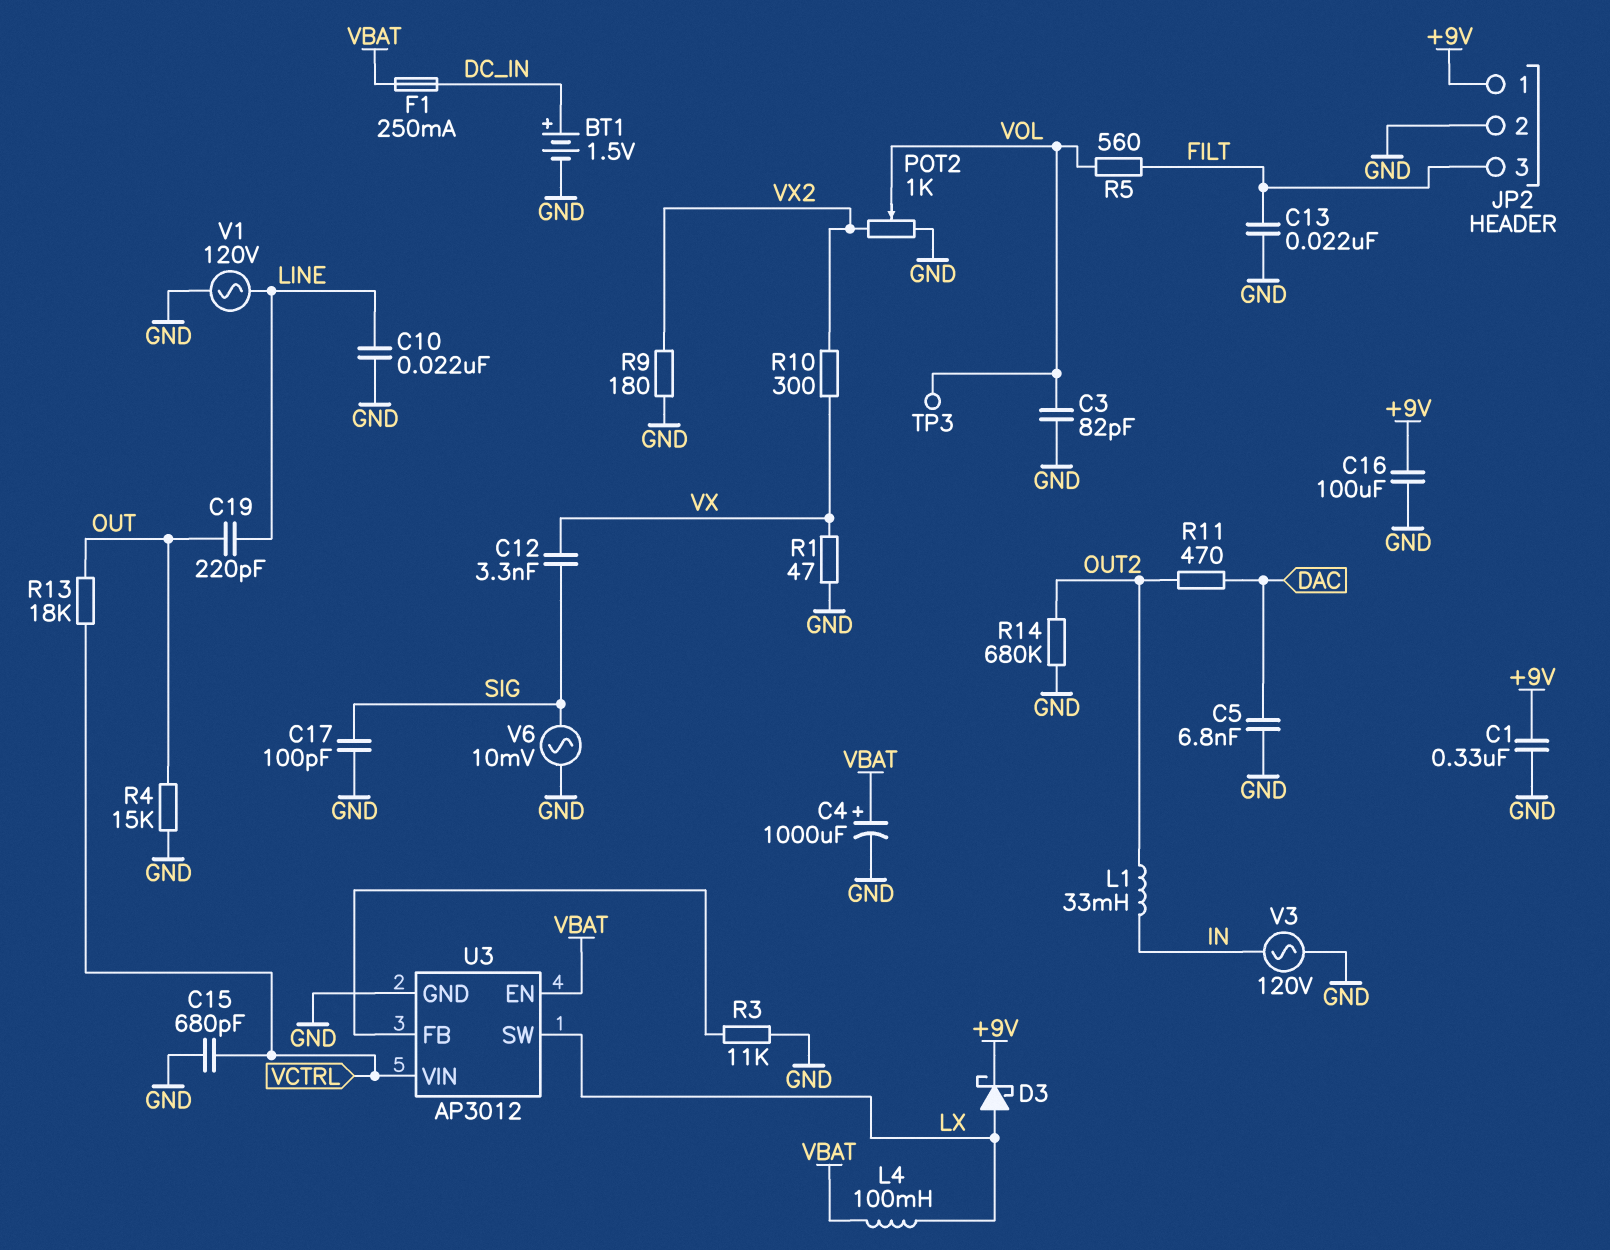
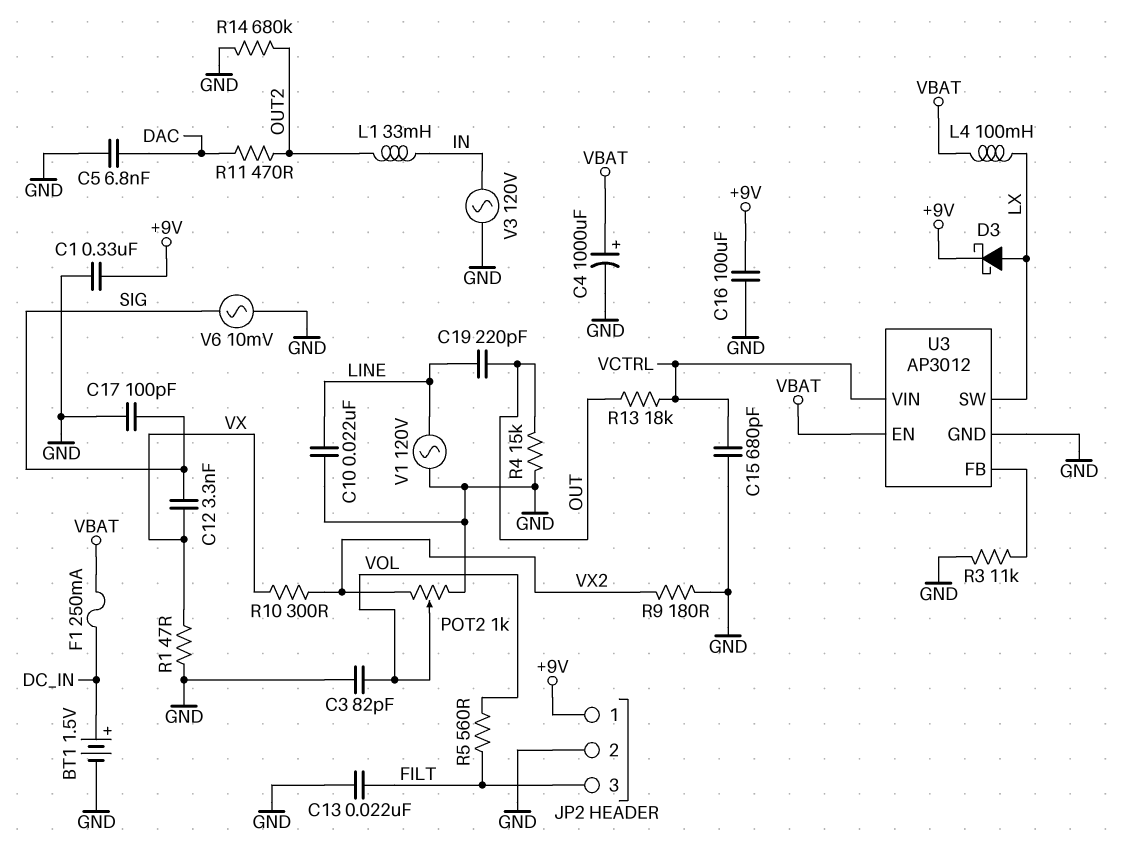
TP3: test point (VOL) -> none

